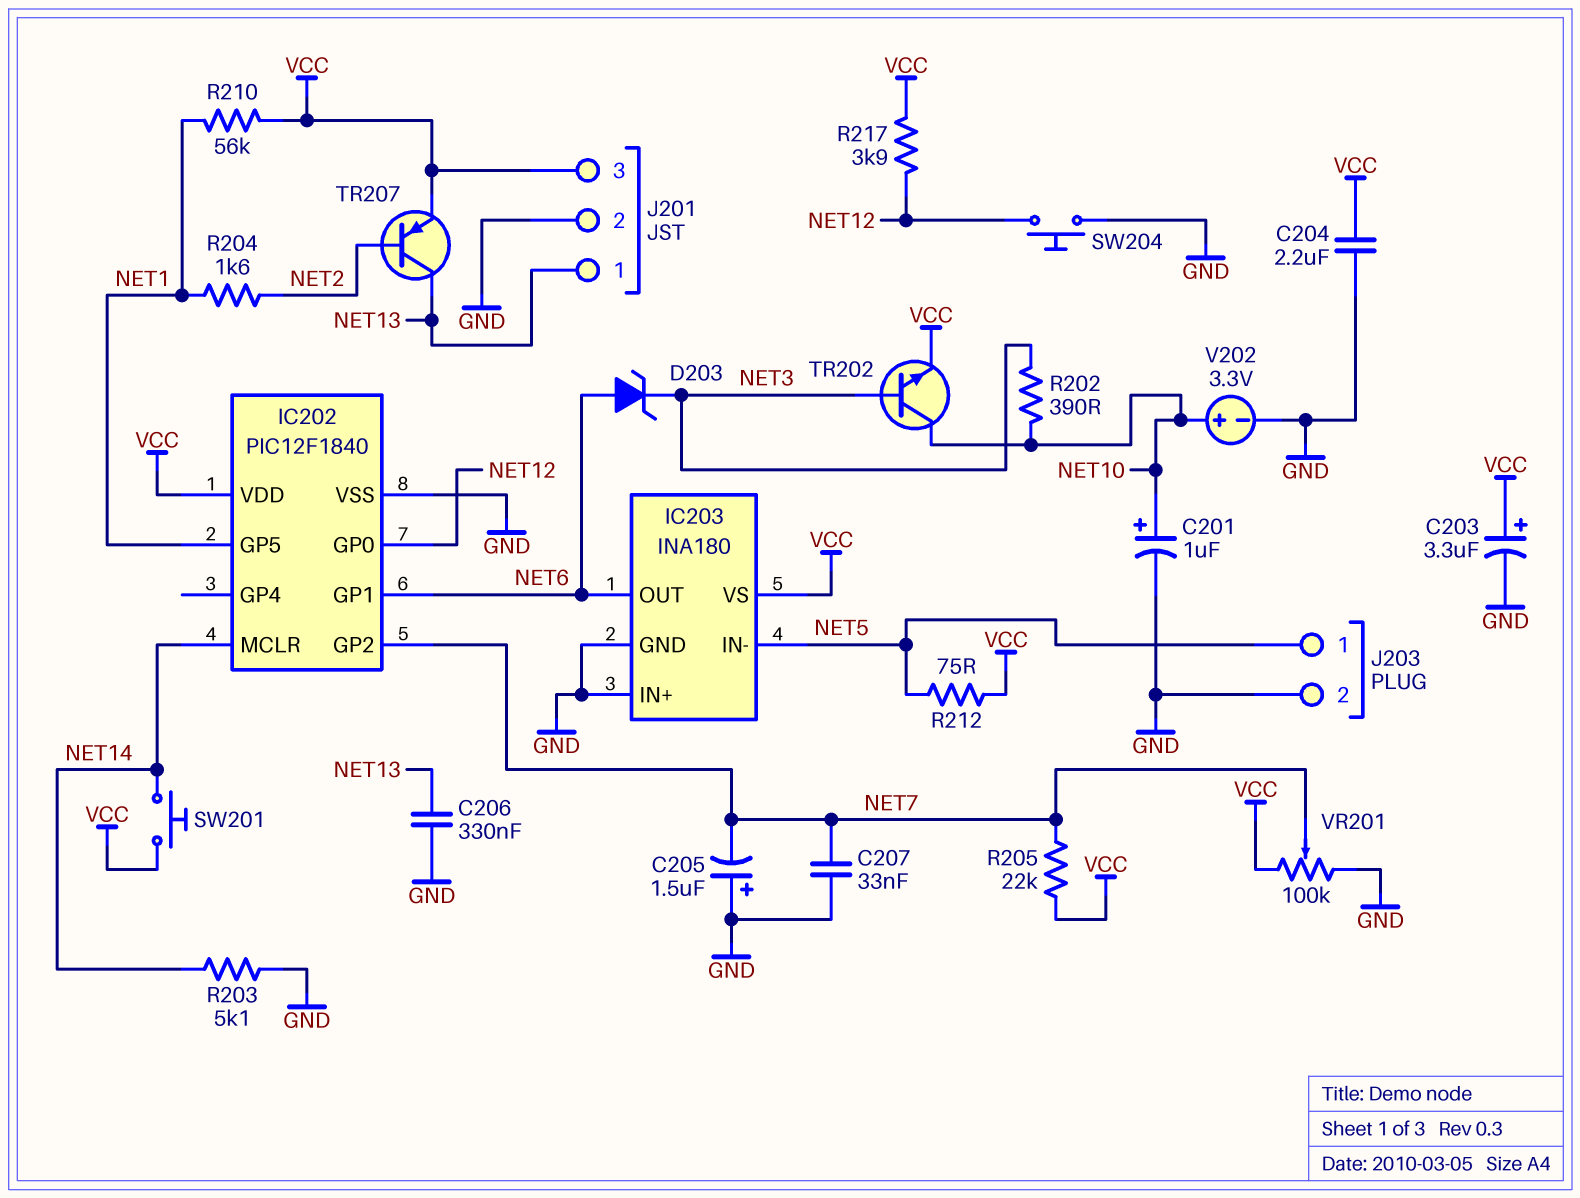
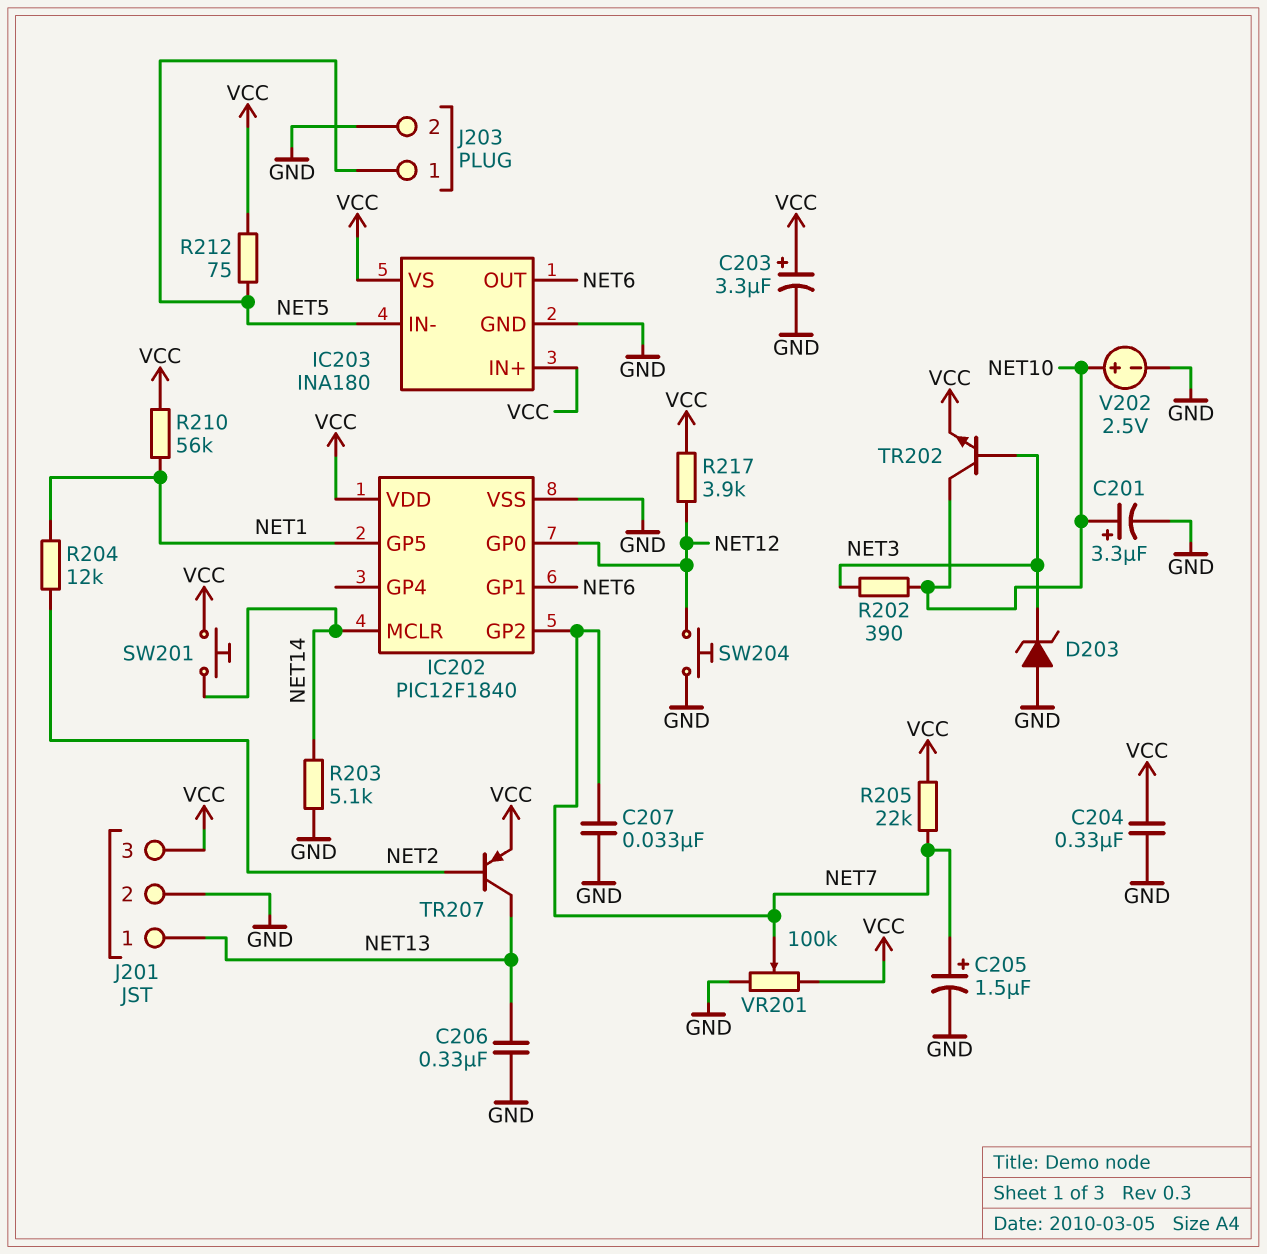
C201: 1uF (plus NET10, minus GND) -> 3.3uF (plus NET10, minus GND)
C204: 2.2uF (GND, VCC) -> 330nF (GND, VCC)
C205: 1.5uF (plus GND, minus NET7) -> 1.5uF (plus NET7, minus GND)
D203: zener (A NET6, K NET3) -> zener (A GND, K NET3)
IC203 pin IN+: GND -> VCC
R204: 1.6k (NET1, NET2) -> 12k (NET1, NET2)
V202: 3.3V (plus NET10, minus GND) -> 2.5V (plus NET10, minus GND)

